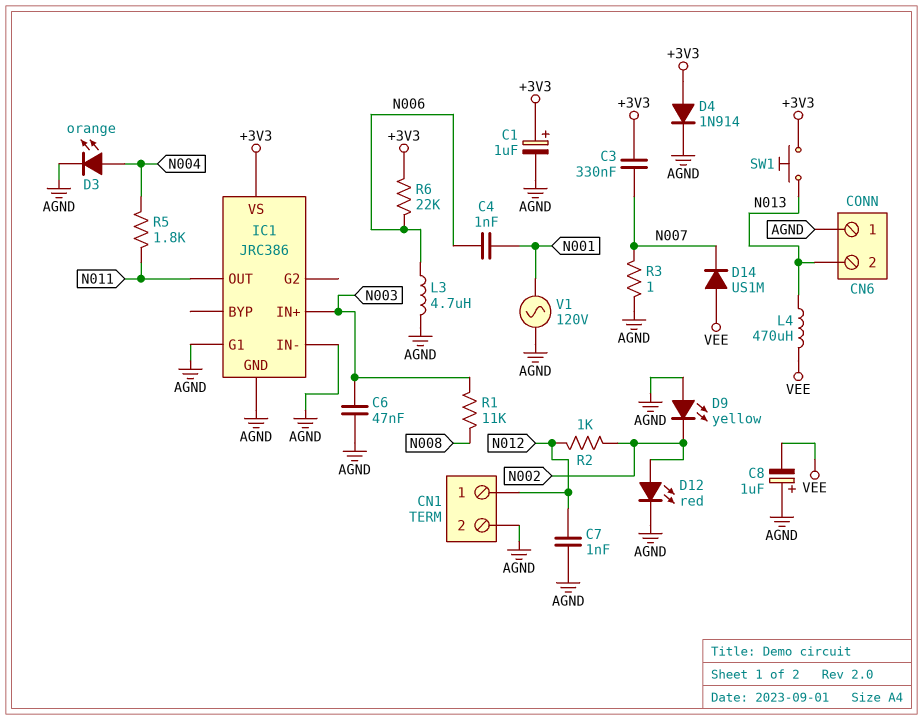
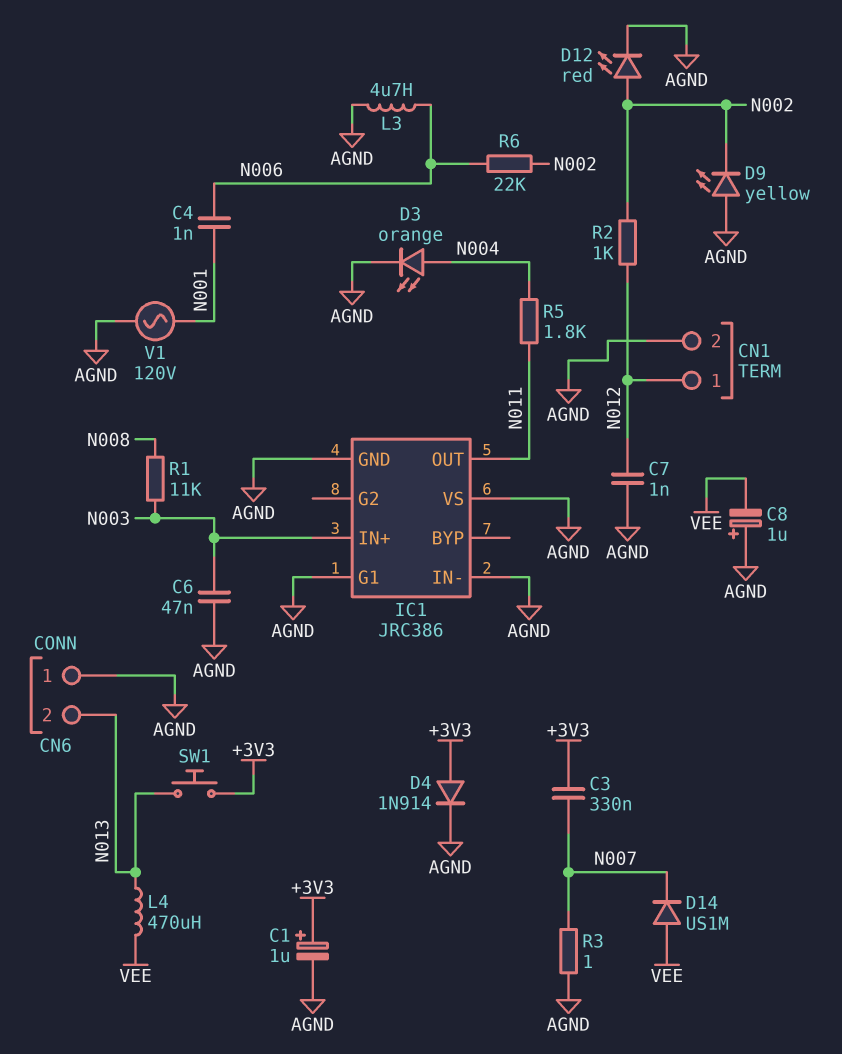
IC1 pin VS: +3V3 -> AGND
R6: 22k (+3V3, N006) -> 22k (N002, N006)

